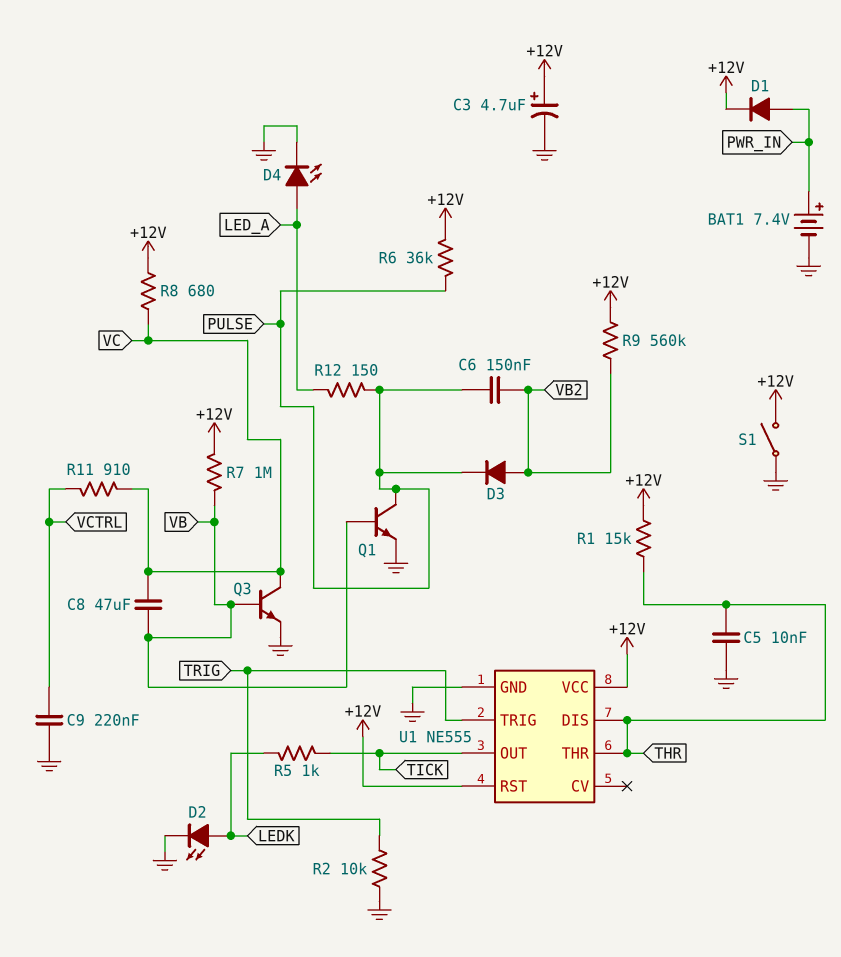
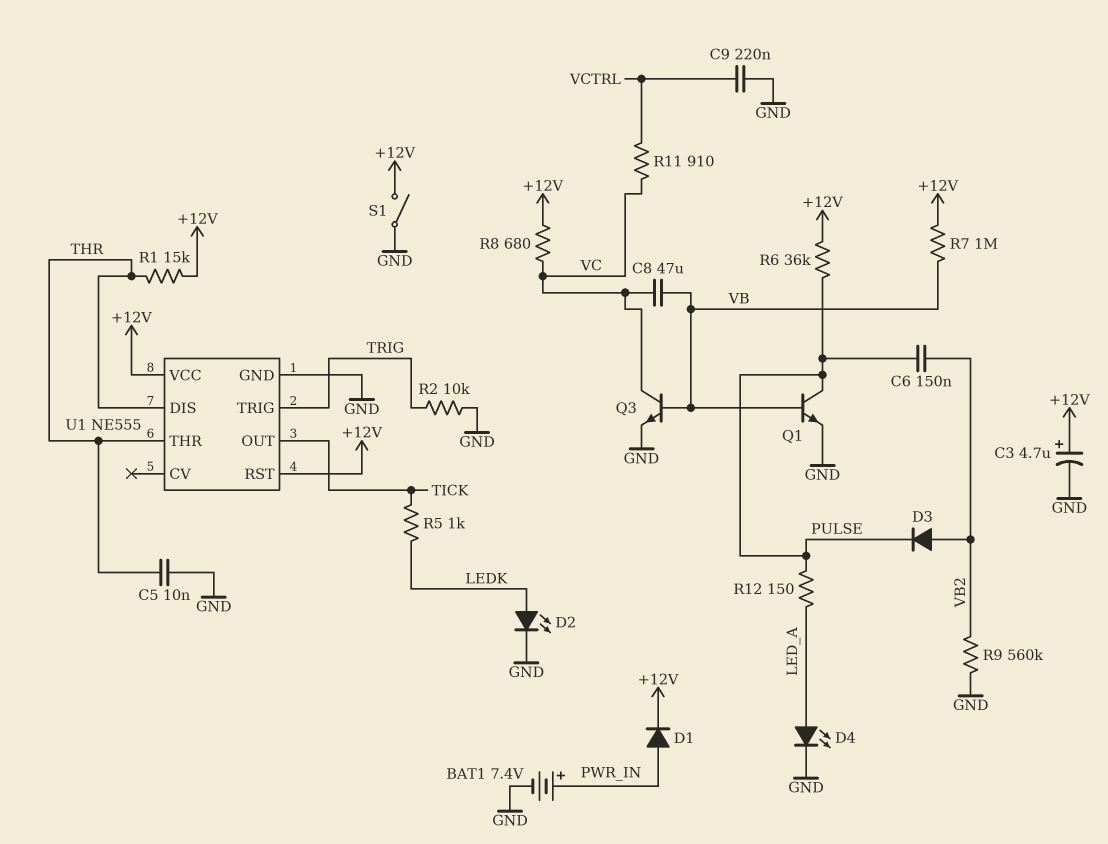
R9: 560k (+12V, VB2) -> 560k (GND, VB2)

